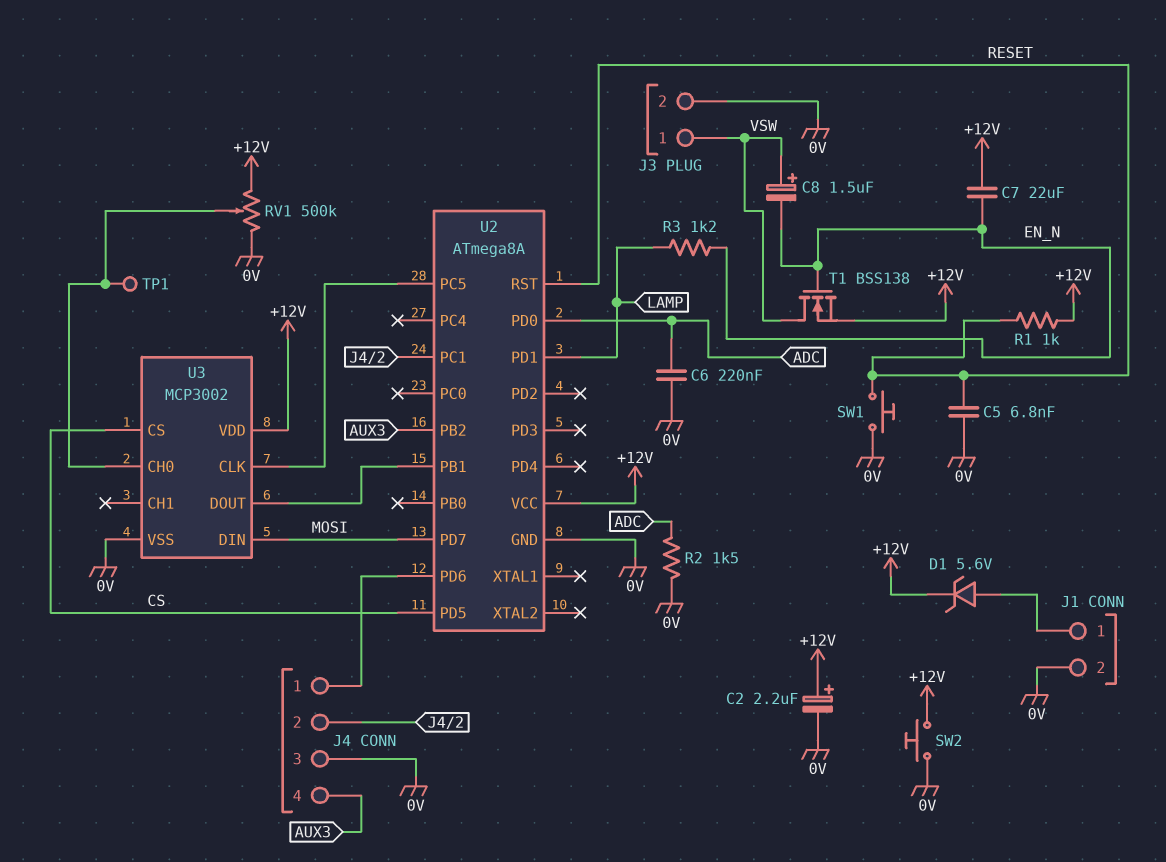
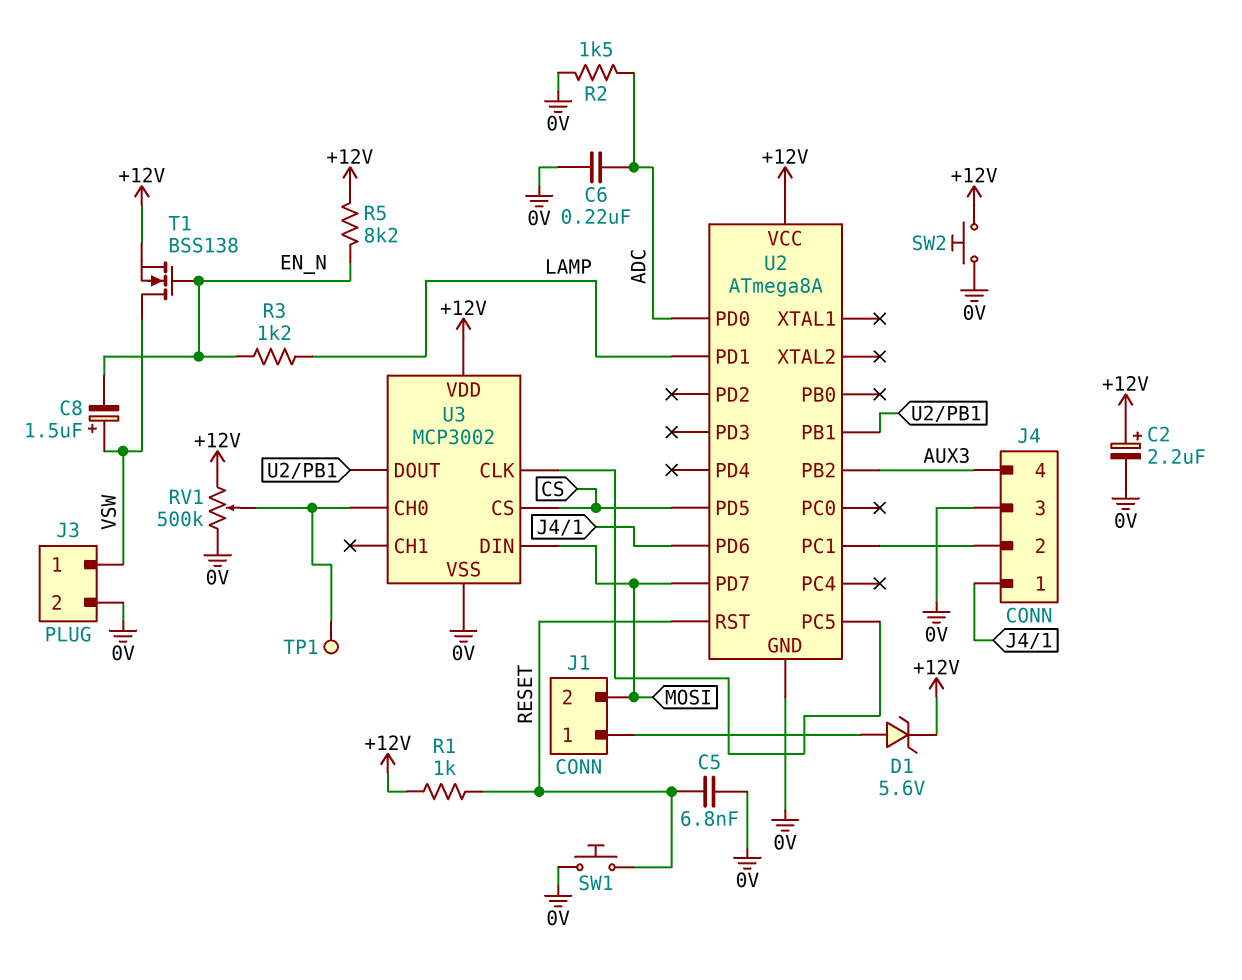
C7: 22uF (+12V, EN_N) -> none
J1 pin 2: 0V -> MOSI
R5: none -> 8.2k (+12V, EN_N)

